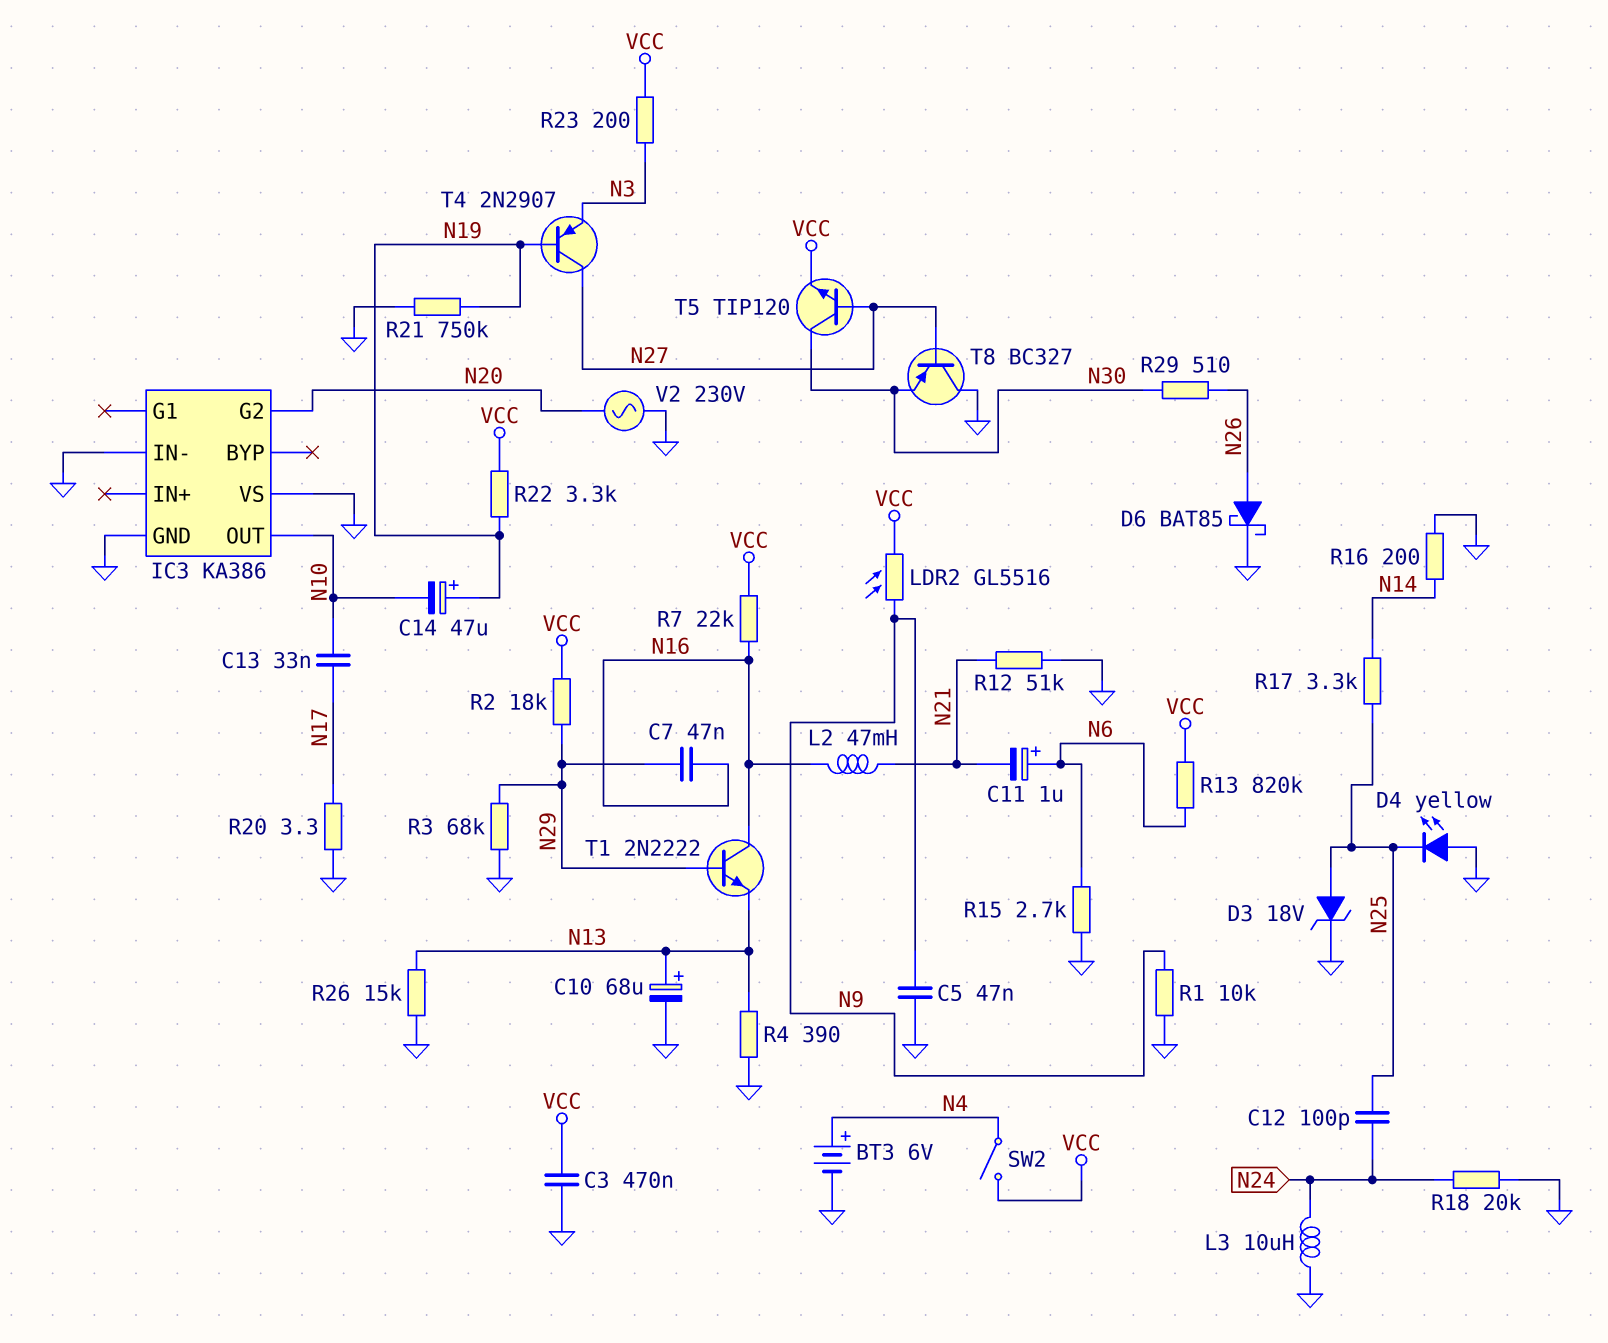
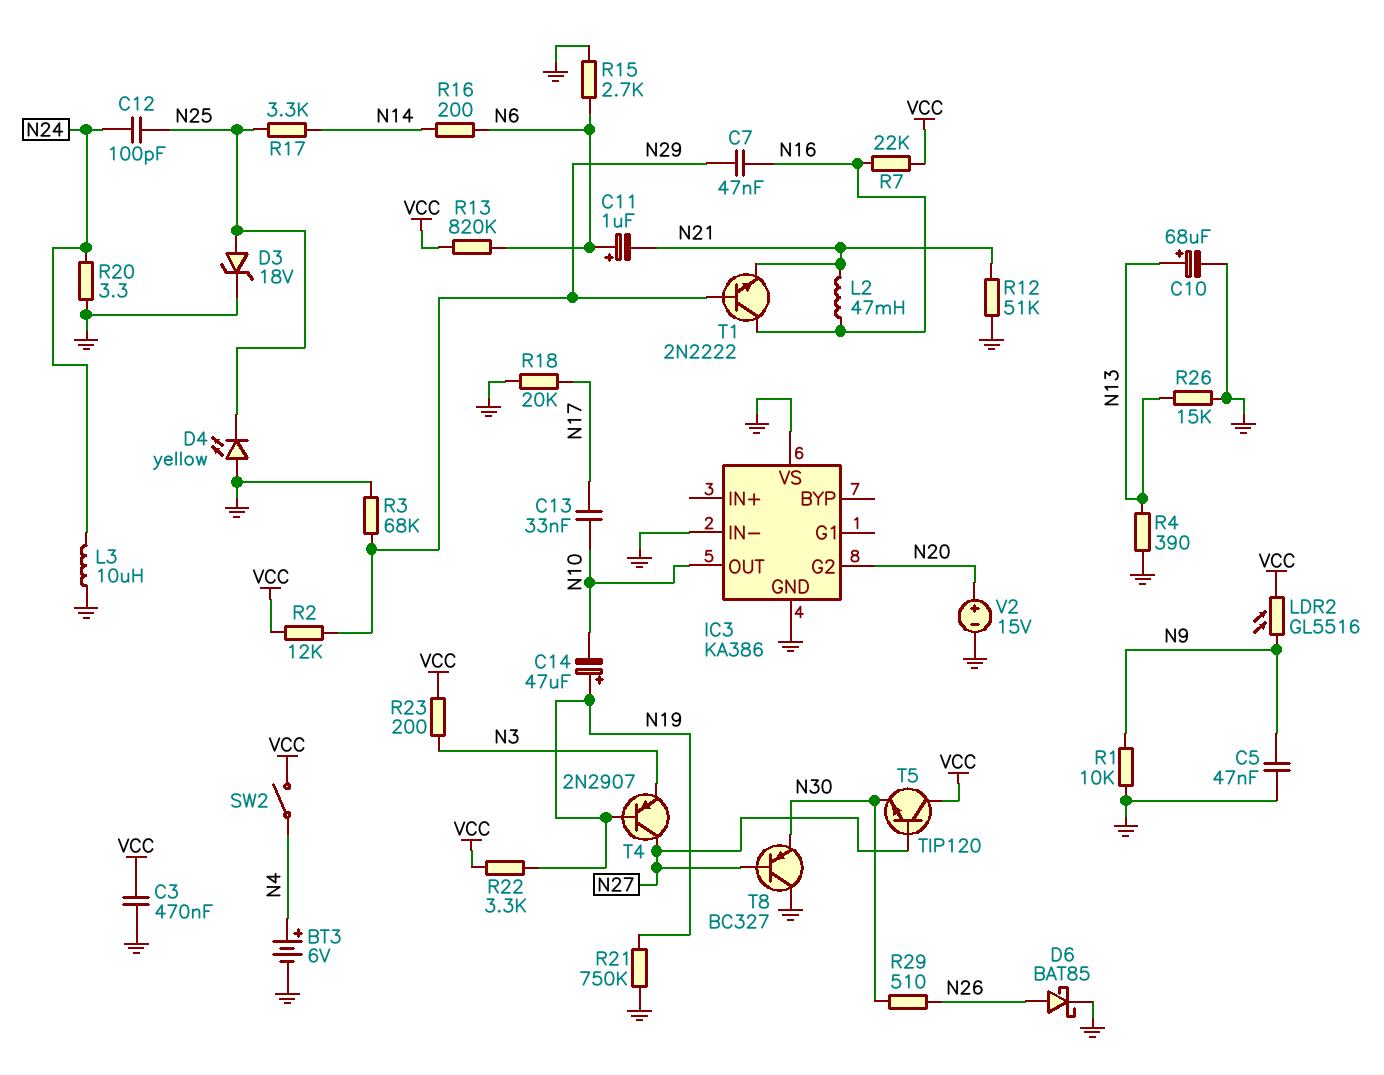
R2: 18k (N29, VCC) -> 12k (N29, VCC)
R16: 200 (GND, N14) -> 200 (N6, N14)
R18: 20k (GND, N24) -> 20k (GND, N17)
R20: 3.3 (GND, N17) -> 3.3 (GND, N24)
T1: NPN 2N2222 (B N29, C N16, E N13) -> NPN 2N2222 (B N29, C N16, E N21)
T5: NPN TIP120 (B N27, C N30, E VCC) -> NPN TIP120 (B N27, C VCC, E N30)
V2: AC 230V (GND, N20) -> 15V (plus N20, minus GND)

